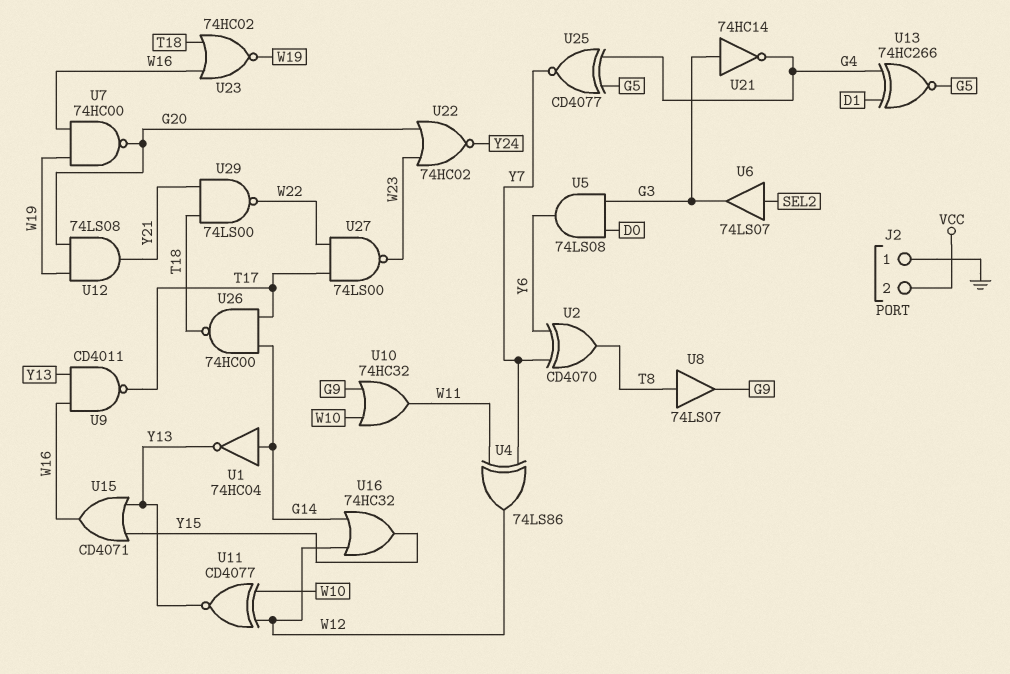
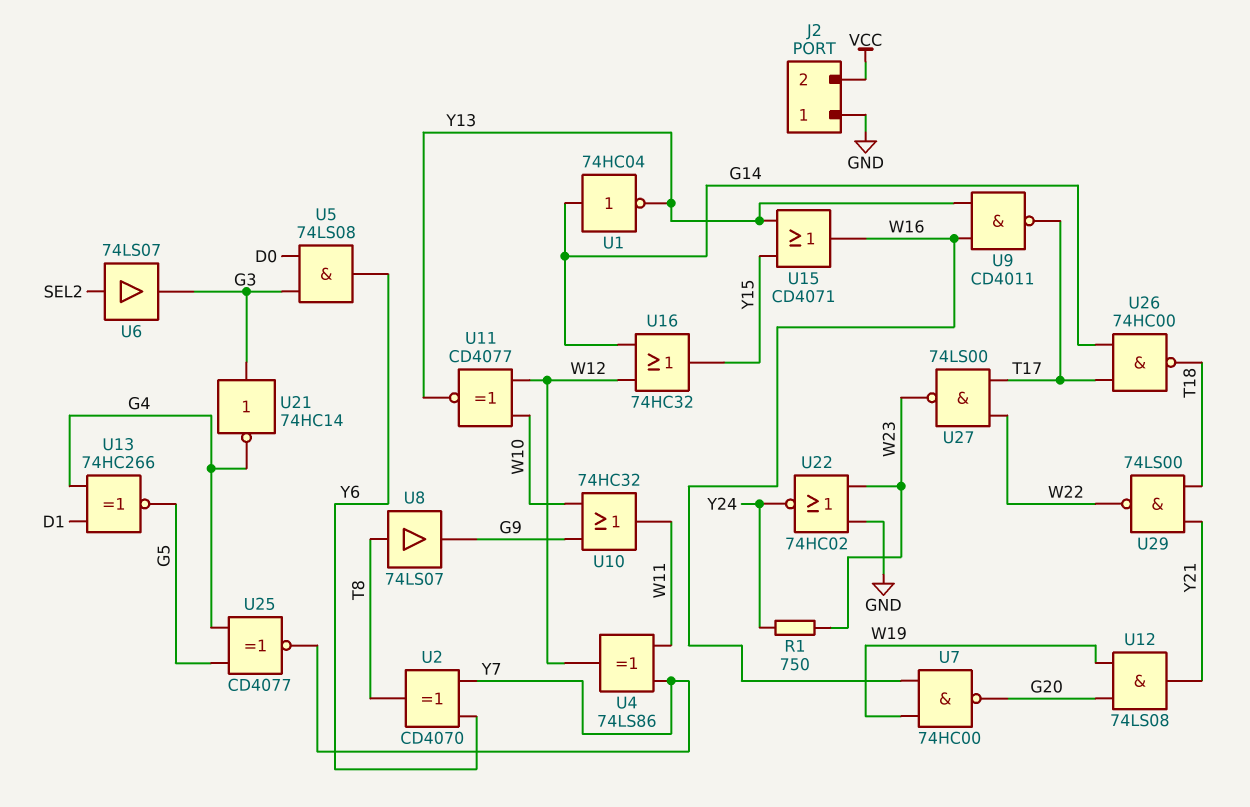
R1: none -> 750 (W23, Y24)
U22: NOR 74HC02 (in G20, in W23, out Y24) -> NOR 74HC02 (in GND, in W23, out Y24)
U23: NOR 74HC02 (in T18, in W16, out W19) -> none

